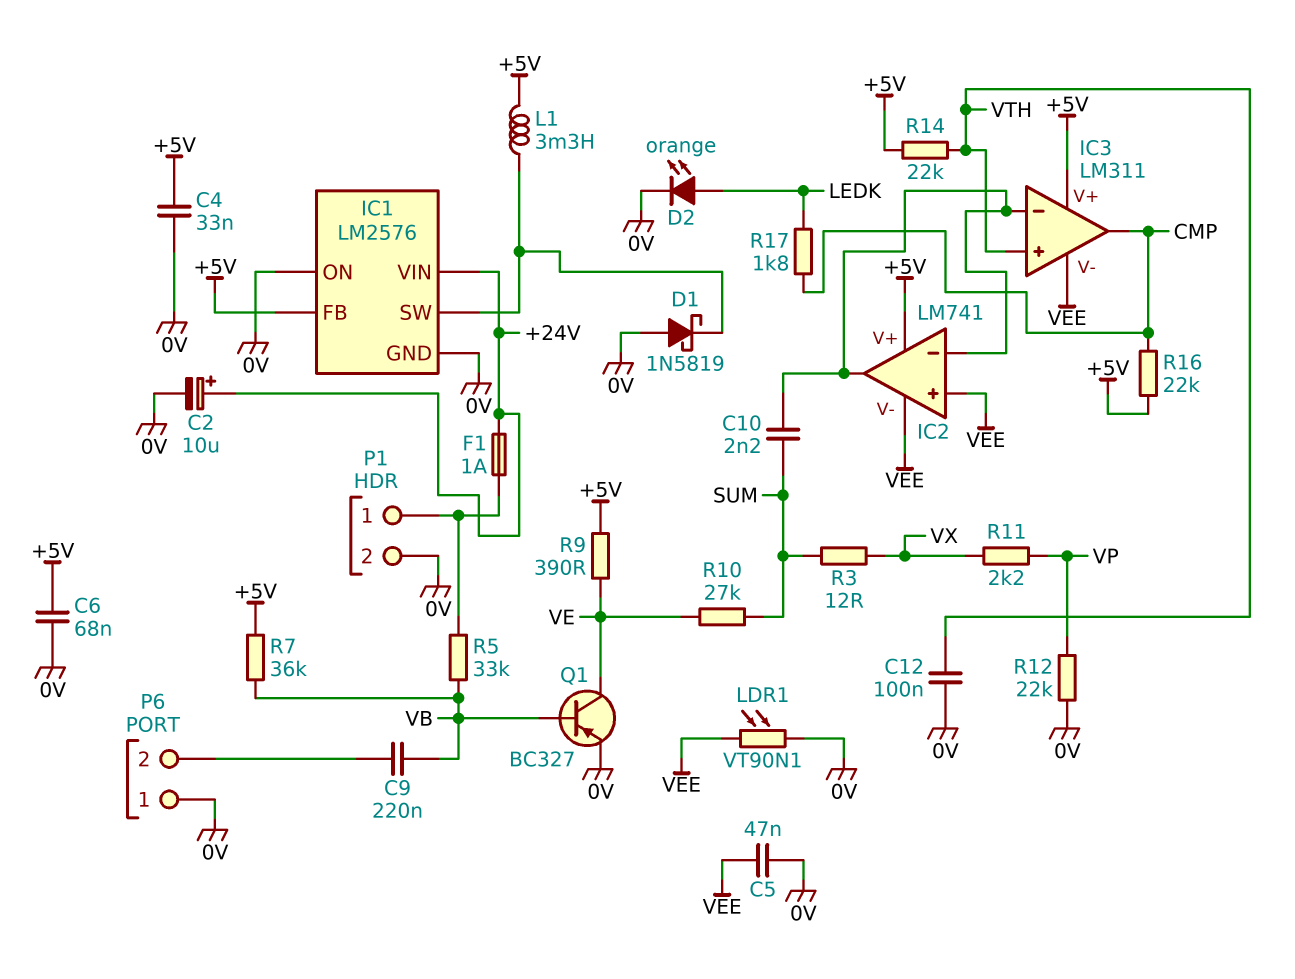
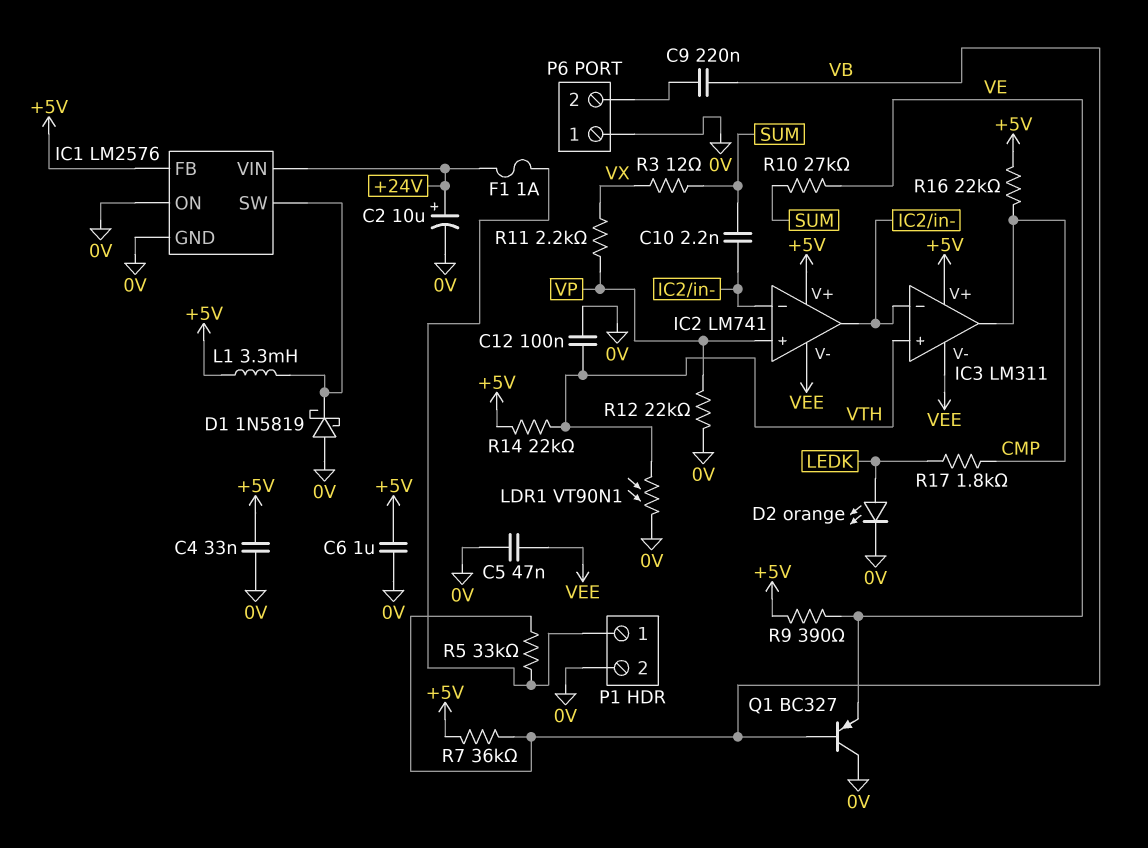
C6: 68nF (+5V, 0V) -> 1uF (+5V, 0V)
IC2 pin in+: VEE -> VP
LDR1: VT90N1 (0V, VEE) -> VT90N1 (0V, VTH)
Q1: PNP BC327 (B VB, C VE, E 0V) -> PNP BC327 (B VB, C 0V, E VE)

